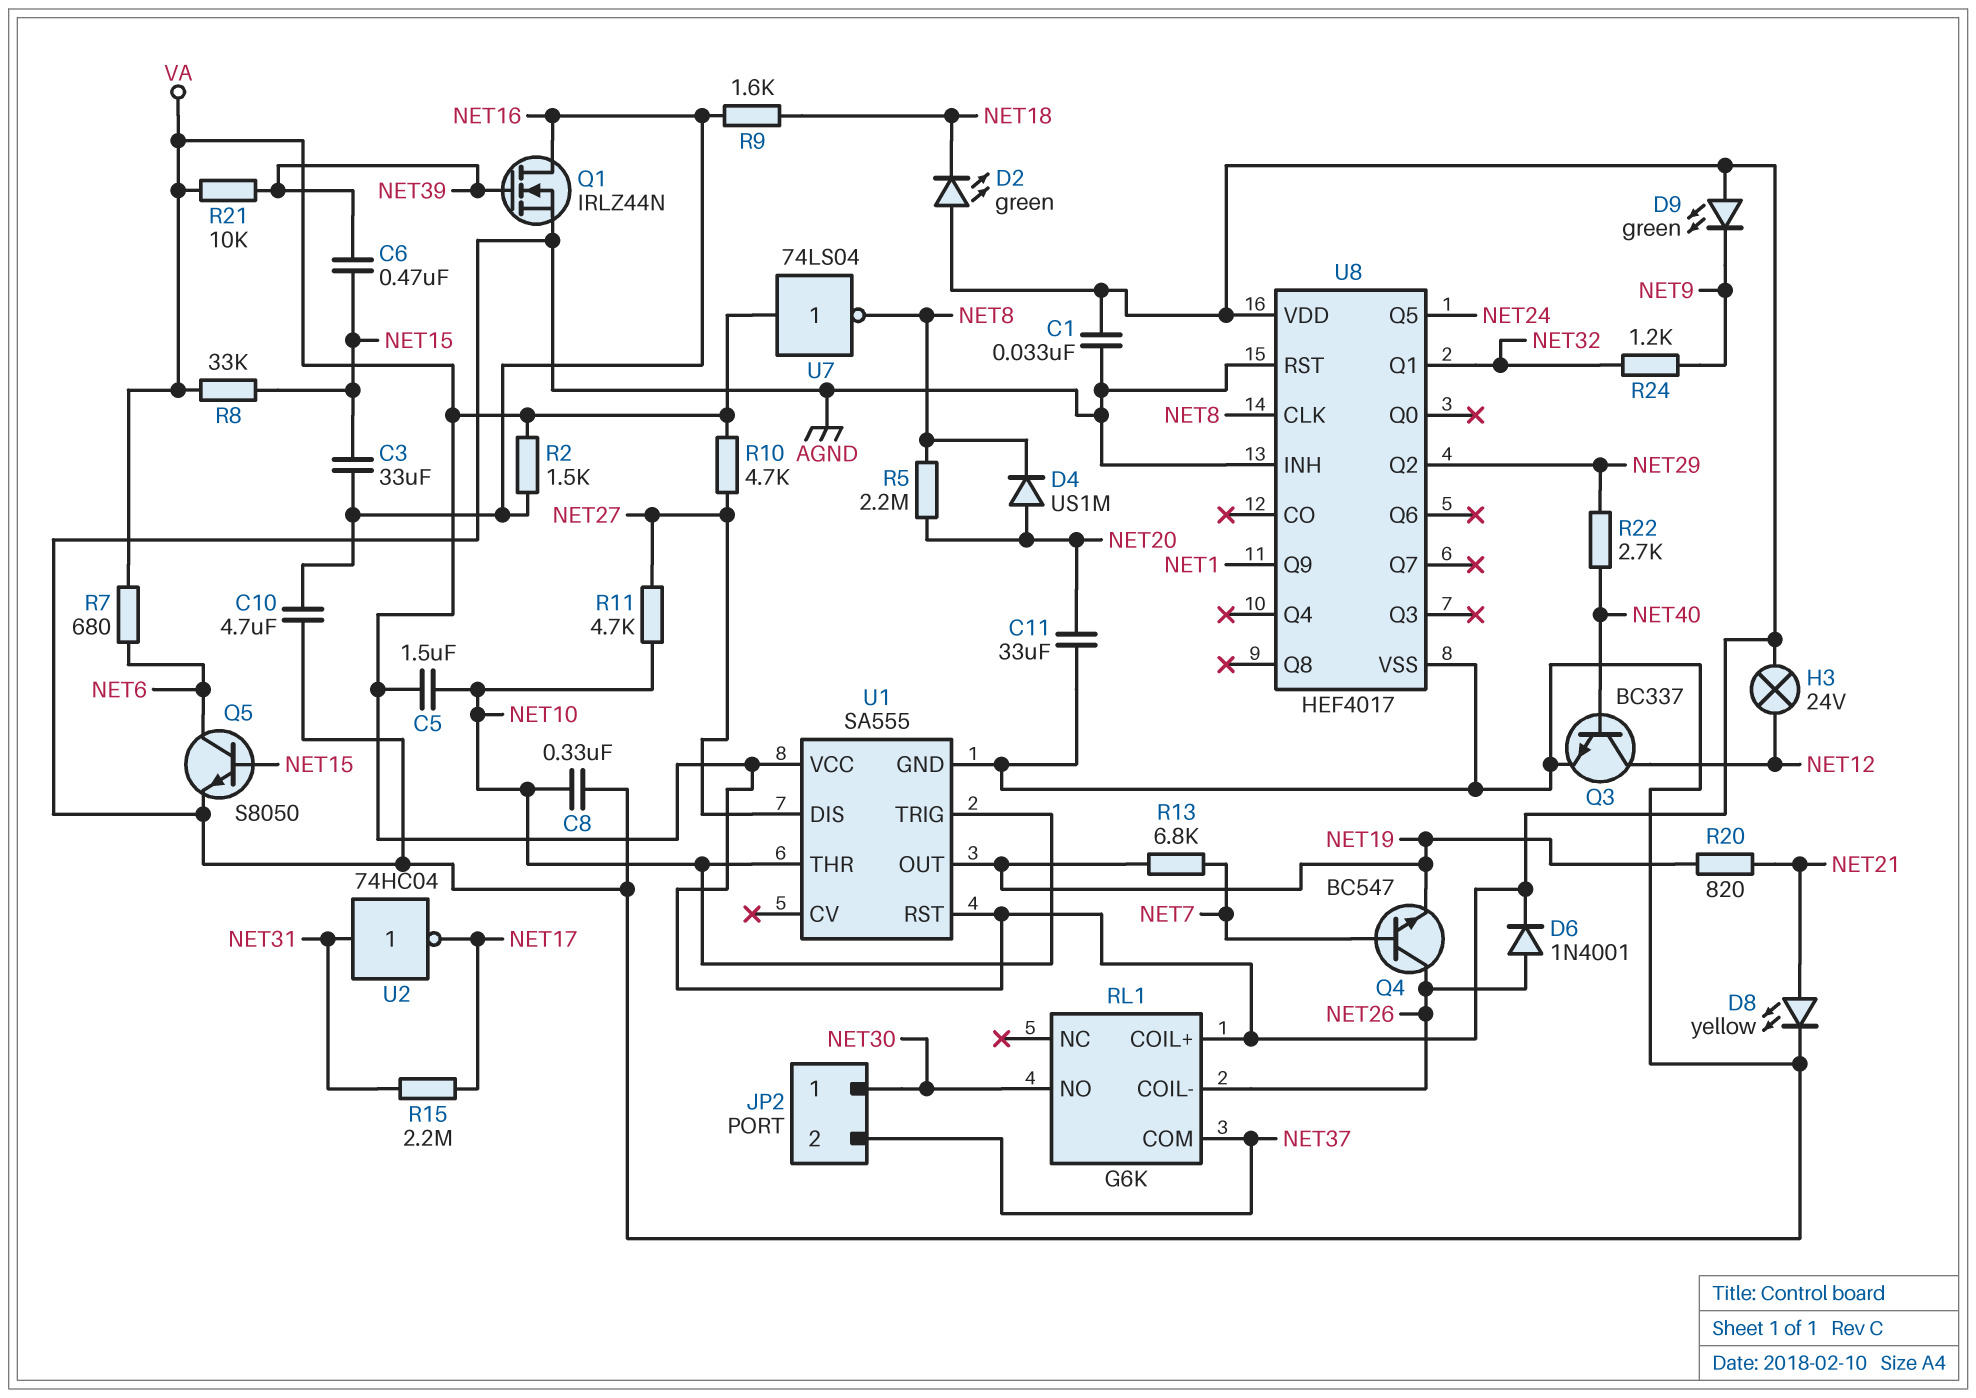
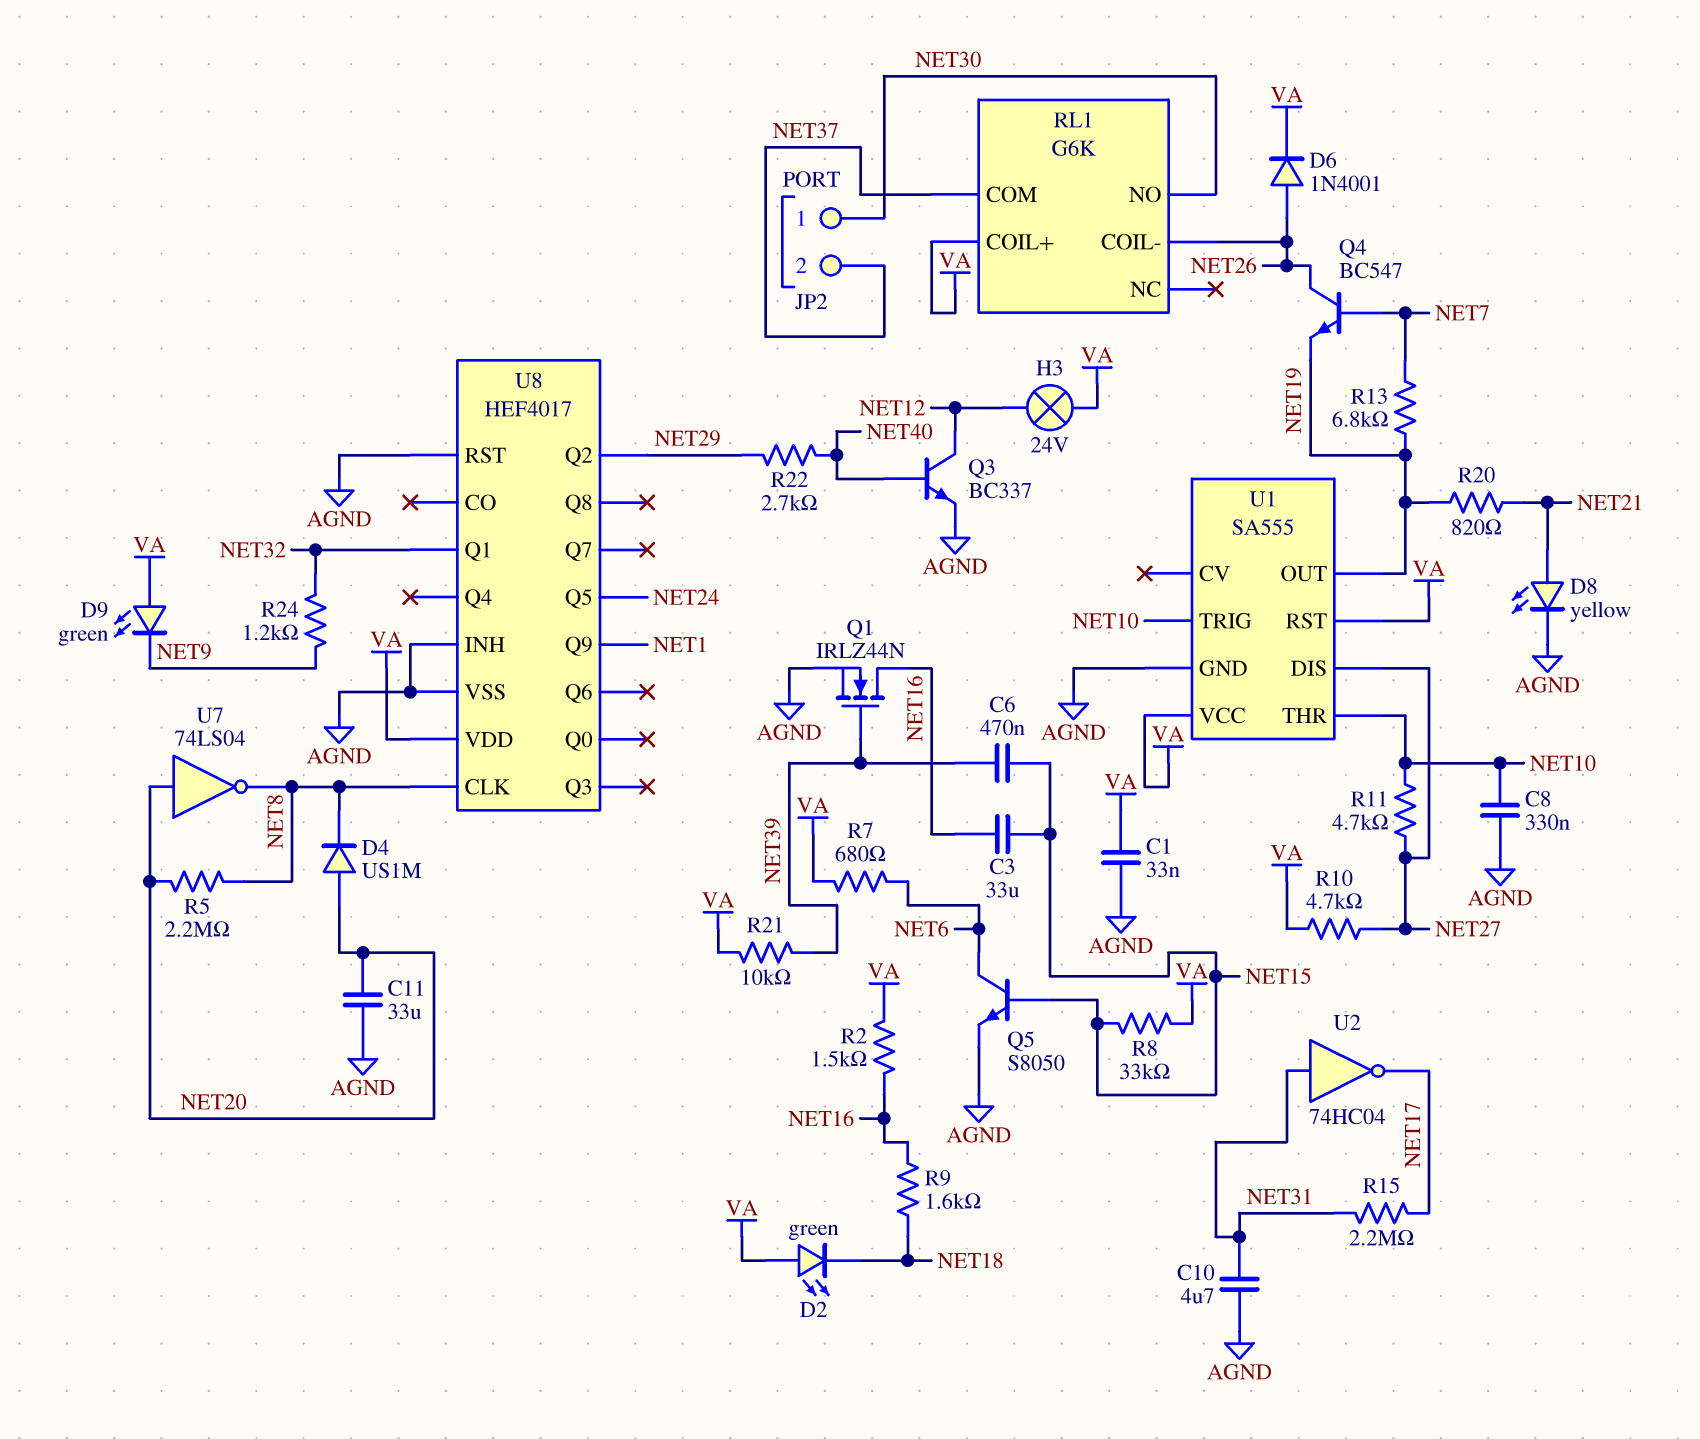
C5: 1.5uF (NET10, VA) -> none
C10: 4.7uF (AGND, NET16) -> 4.7uF (AGND, NET31)
U7: NOT 74LS04 (in VA, out NET8) -> NOT 74LS04 (in NET20, out NET8)

